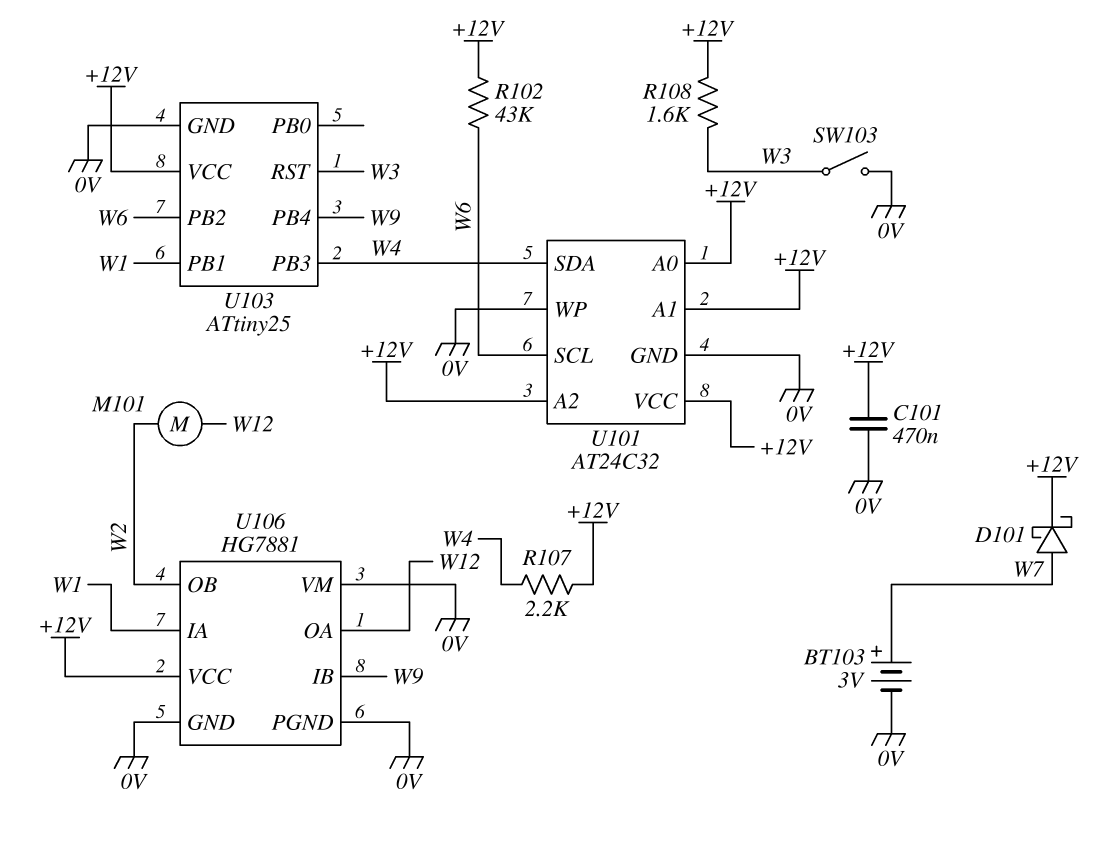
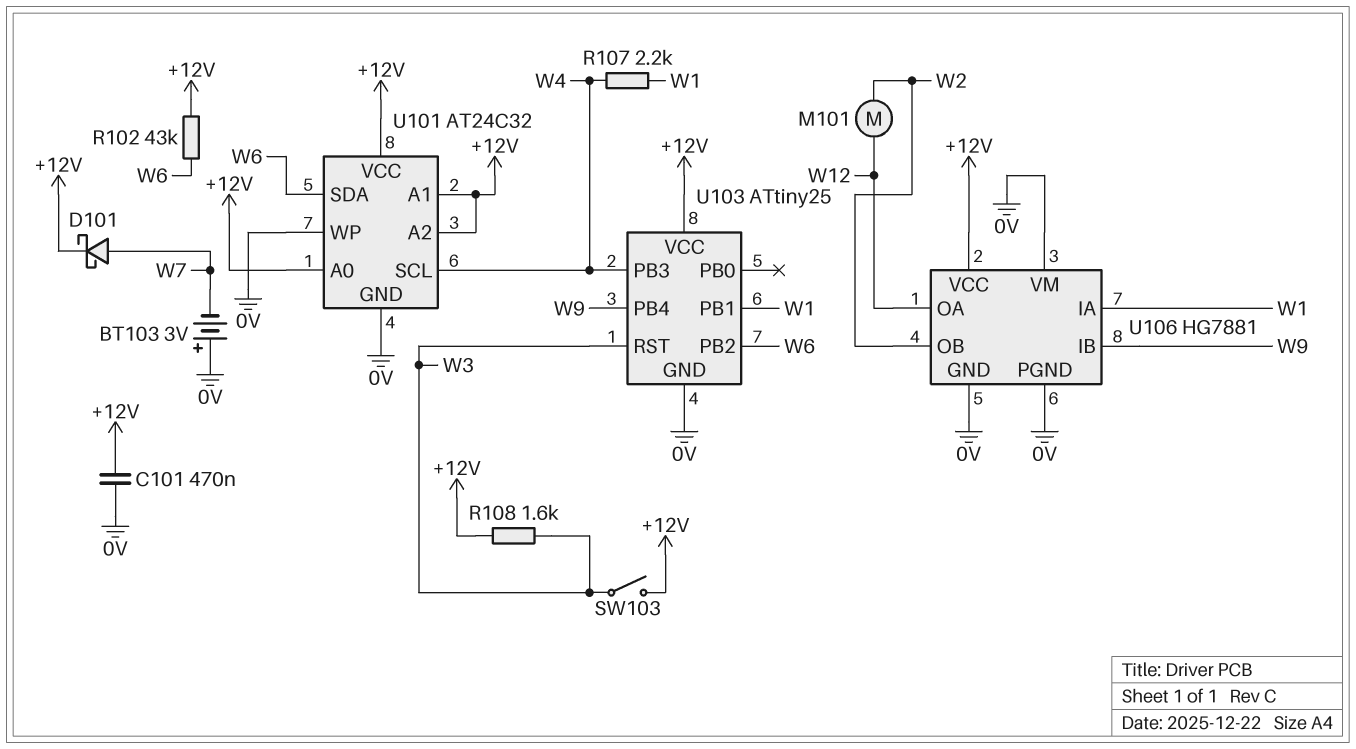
BT103: 3V (plus W7, minus 0V) -> 3V (plus 0V, minus W7)
R107: 2.2k (+12V, W4) -> 2.2k (W1, W4)
SW103: switch (0V, W3) -> switch (+12V, W3)
U101 pin SCL: W6 -> W4
U101 pin SDA: W4 -> W6

